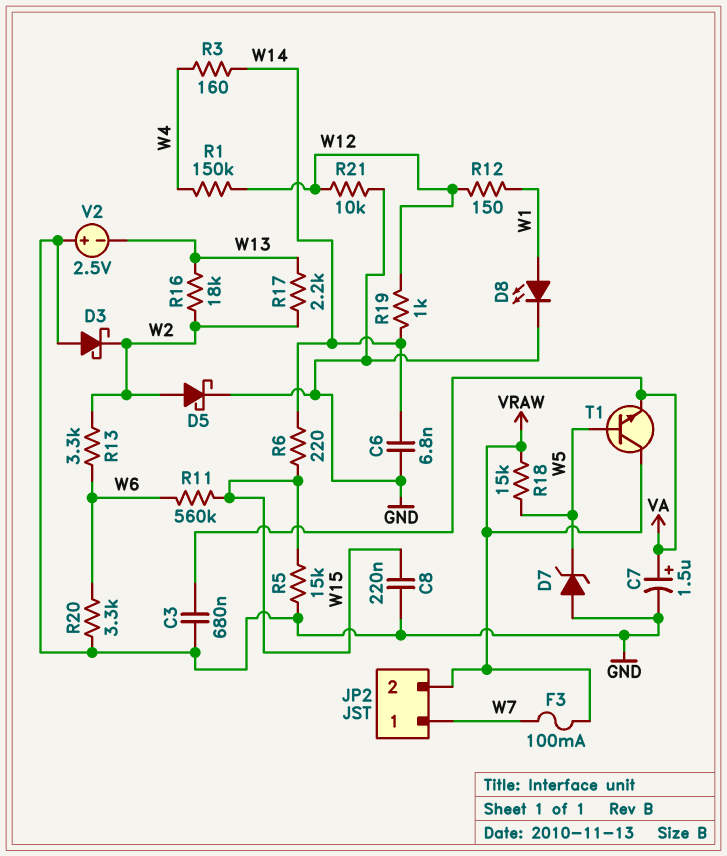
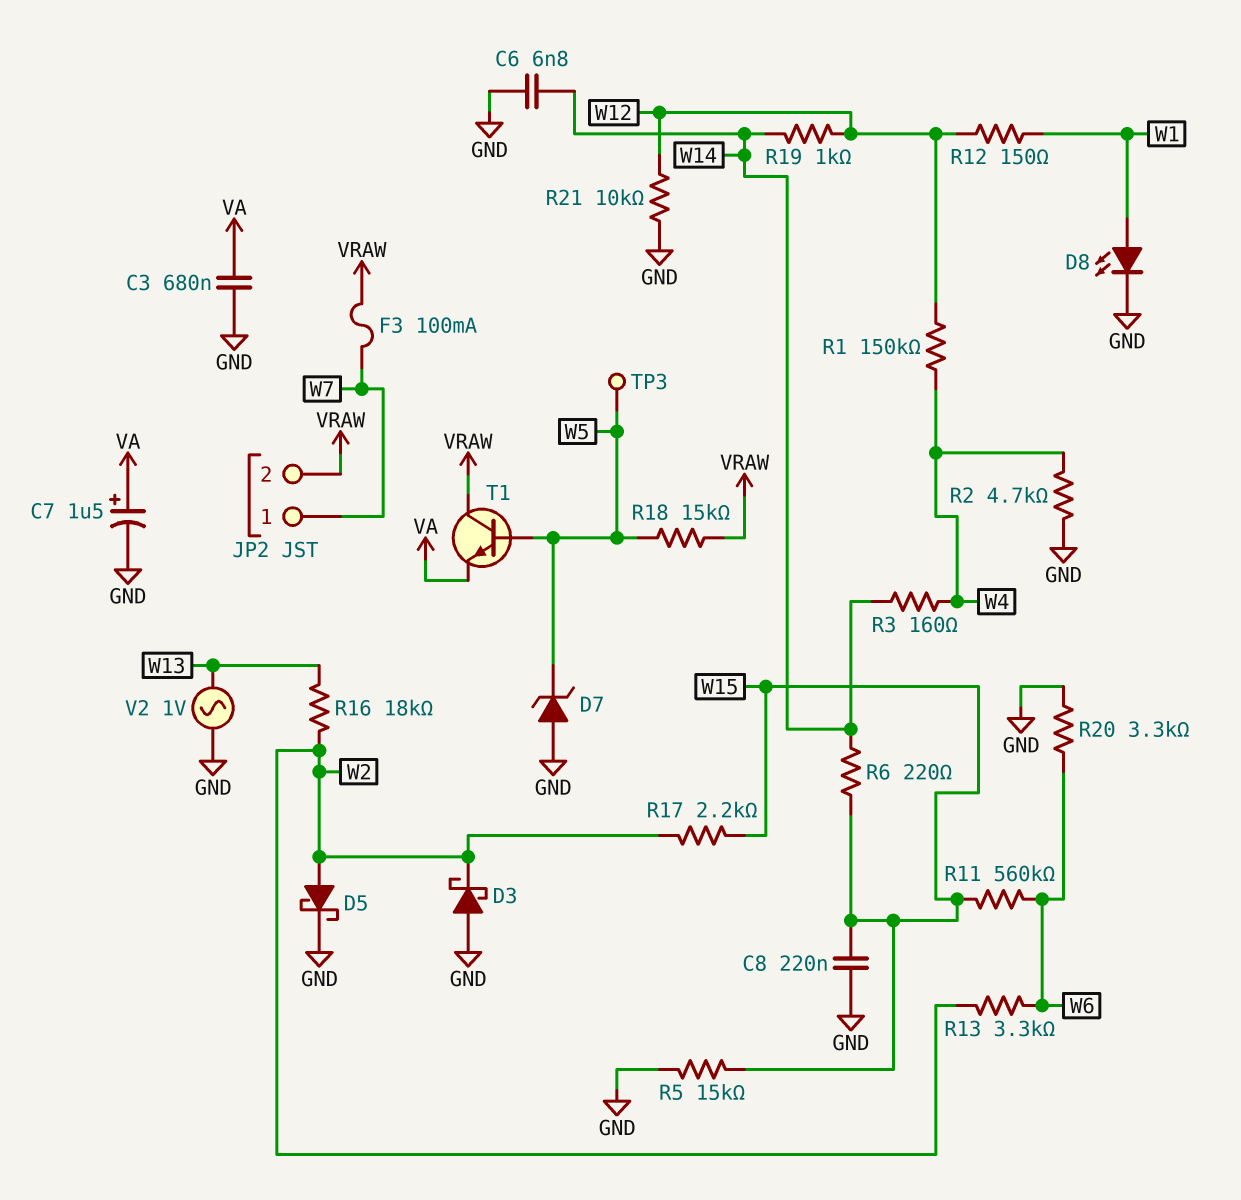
R2: none -> 4.7k (GND, W4)
R17: 2.2k (W2, W13) -> 2.2k (W2, W15)
TP3: none -> test point (W5)
V2: 2.5V (plus GND, minus W13) -> AC 1V (GND, W13)

